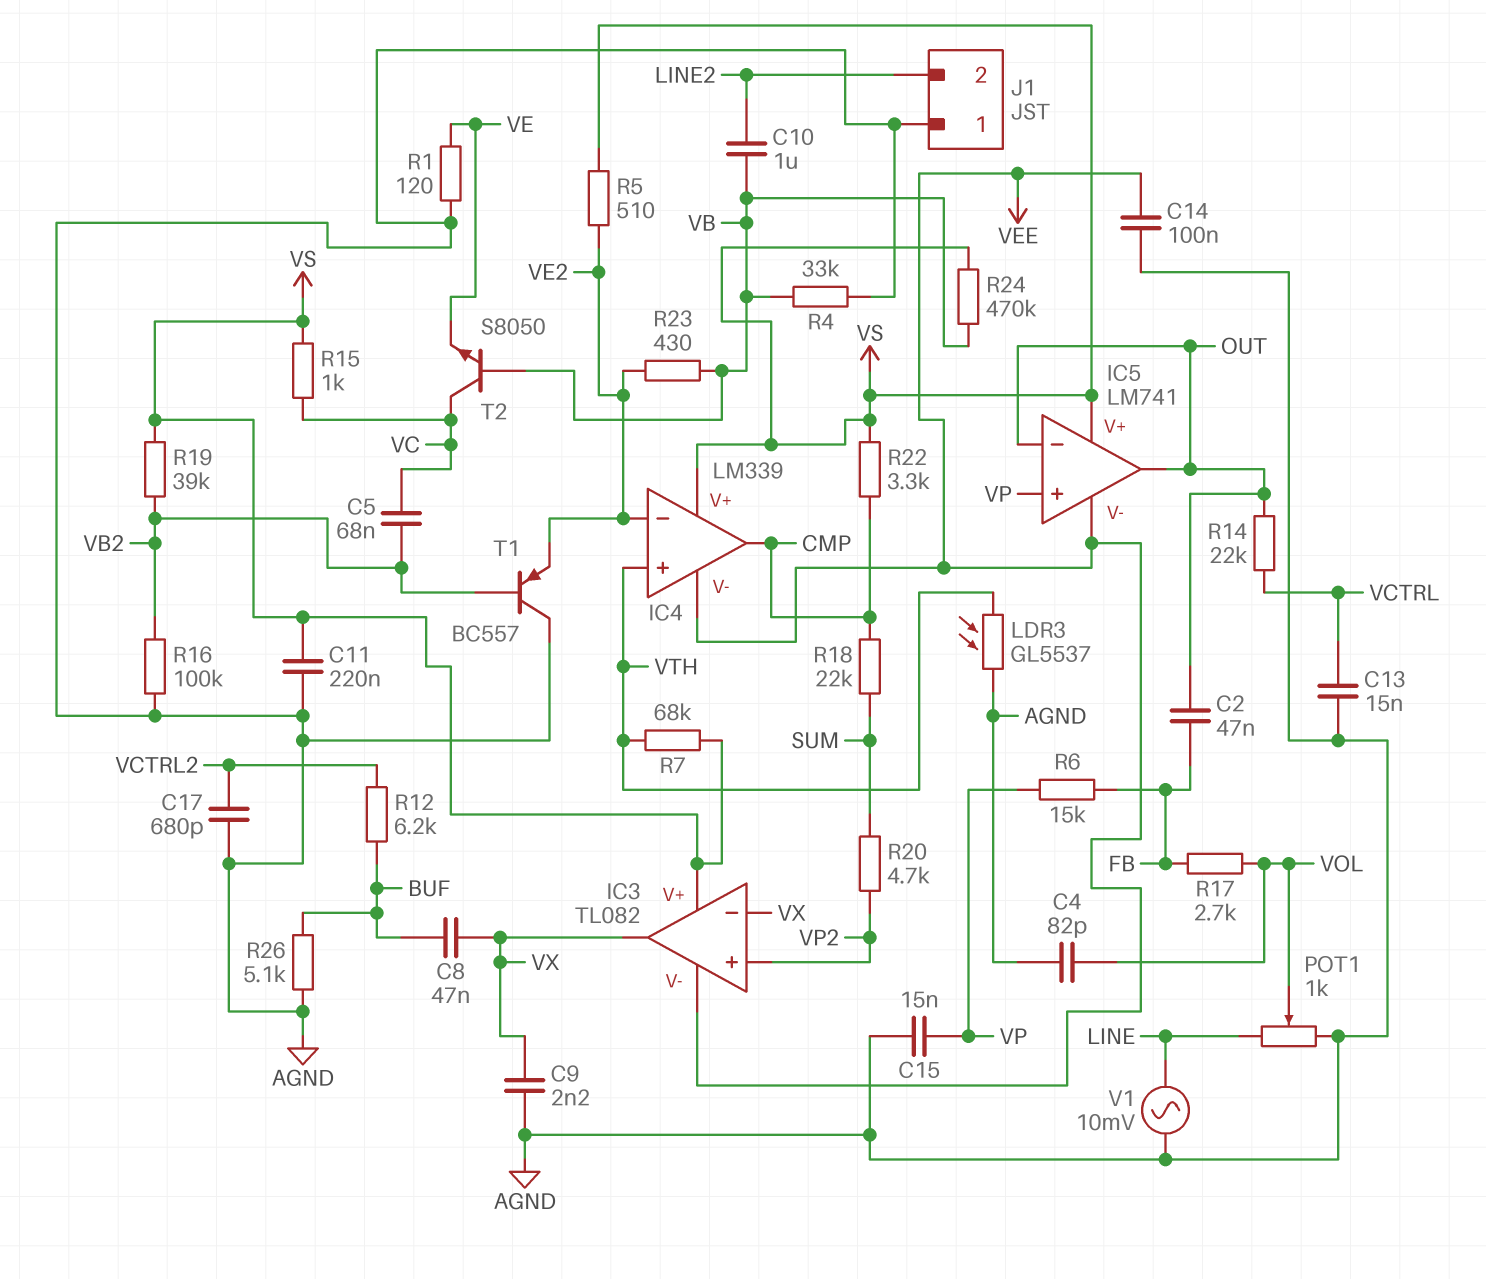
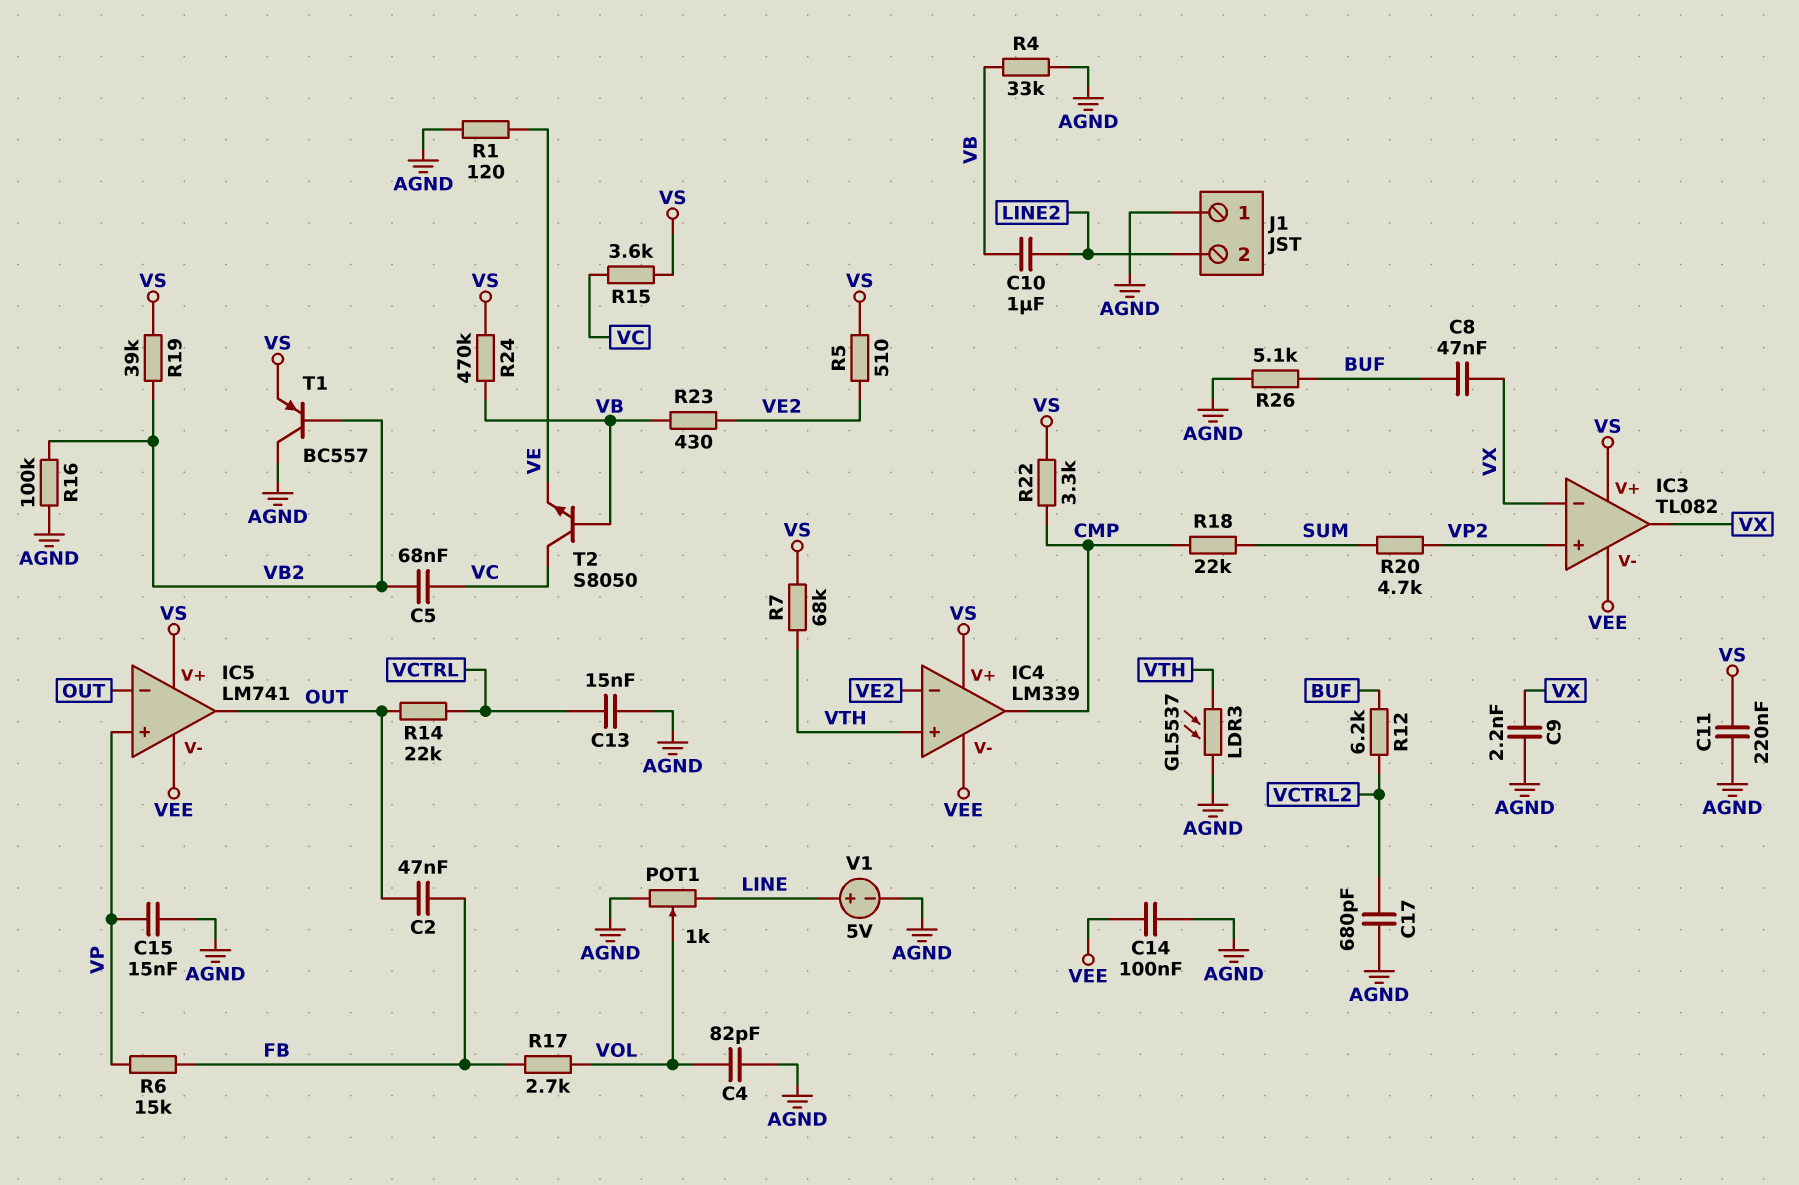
R15: 1k (VC, VS) -> 3.6k (VC, VS)
T1: PNP BC557 (B VB2, C AGND, E VE2) -> PNP BC557 (B VB2, C AGND, E VS)
V1: AC 10mV (AGND, LINE) -> 5V (plus LINE, minus AGND)

